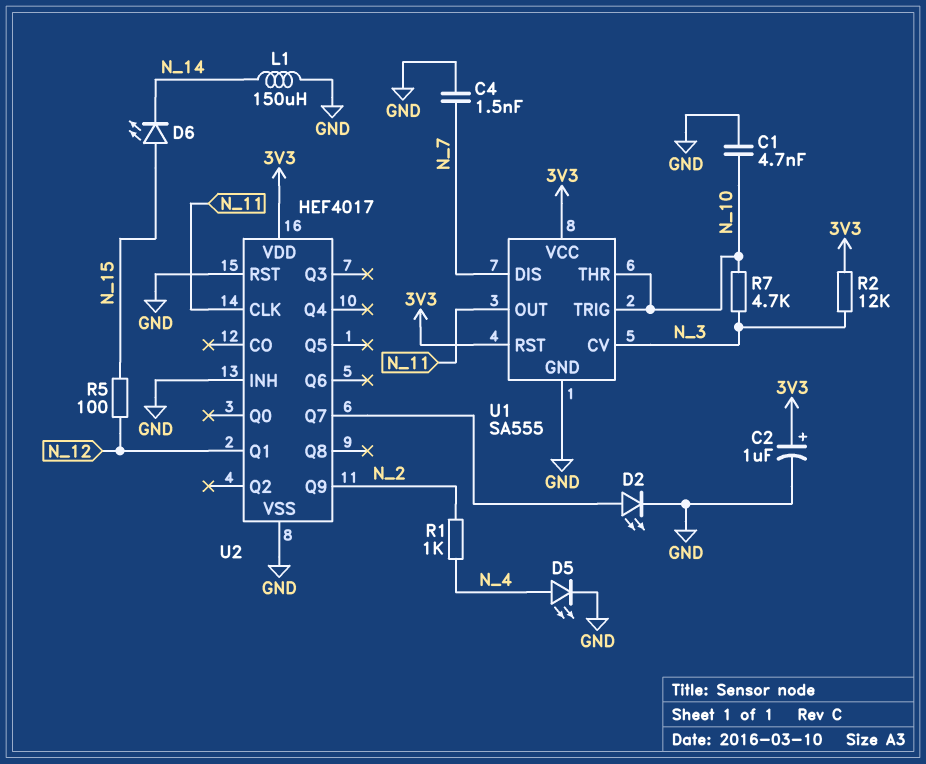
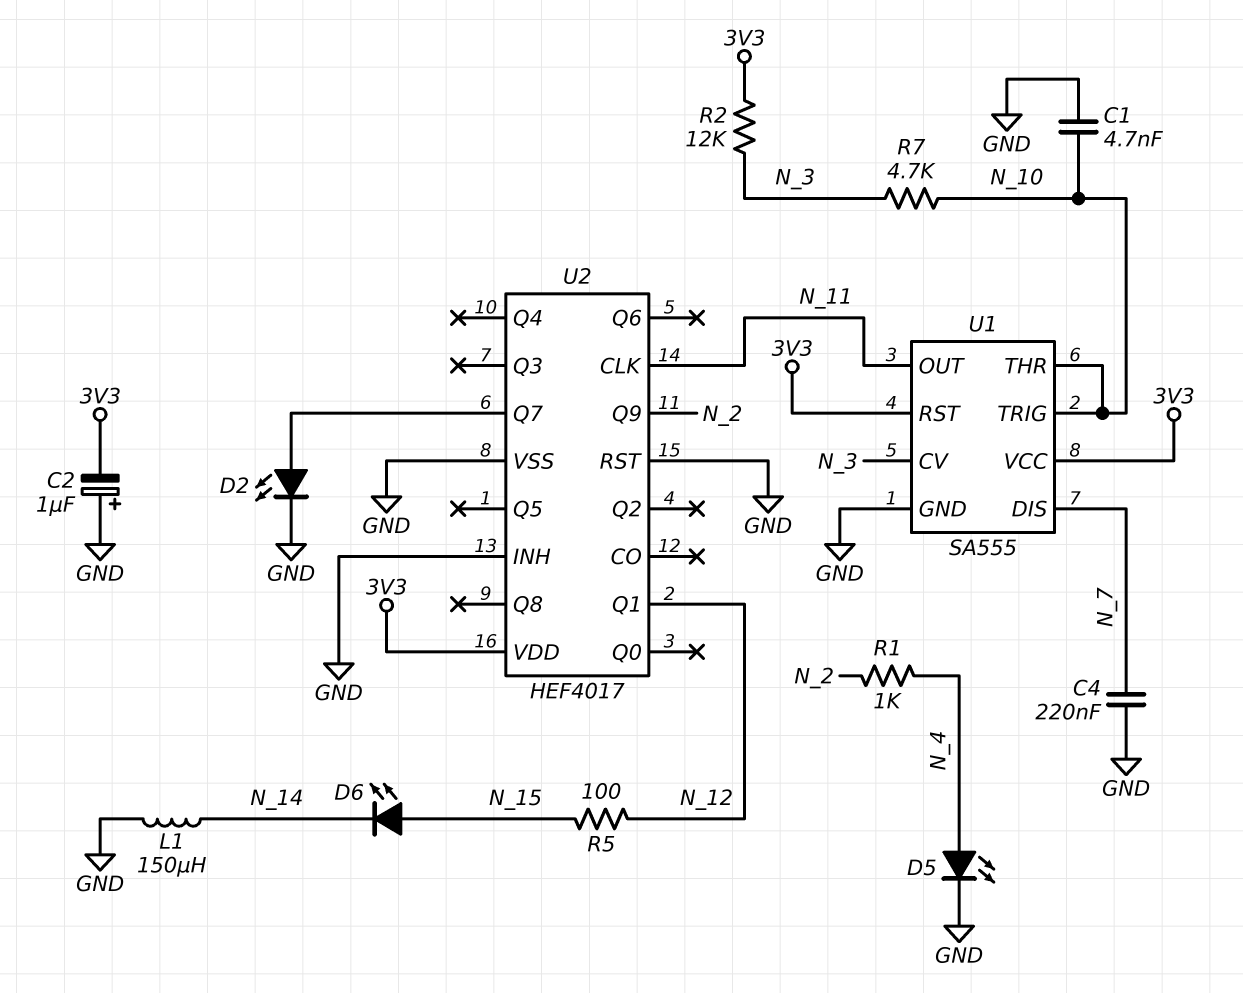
C2: 1uF (plus 3V3, minus GND) -> 1uF (plus GND, minus 3V3)
C4: 1.5nF (GND, N_7) -> 220nF (GND, N_7)

